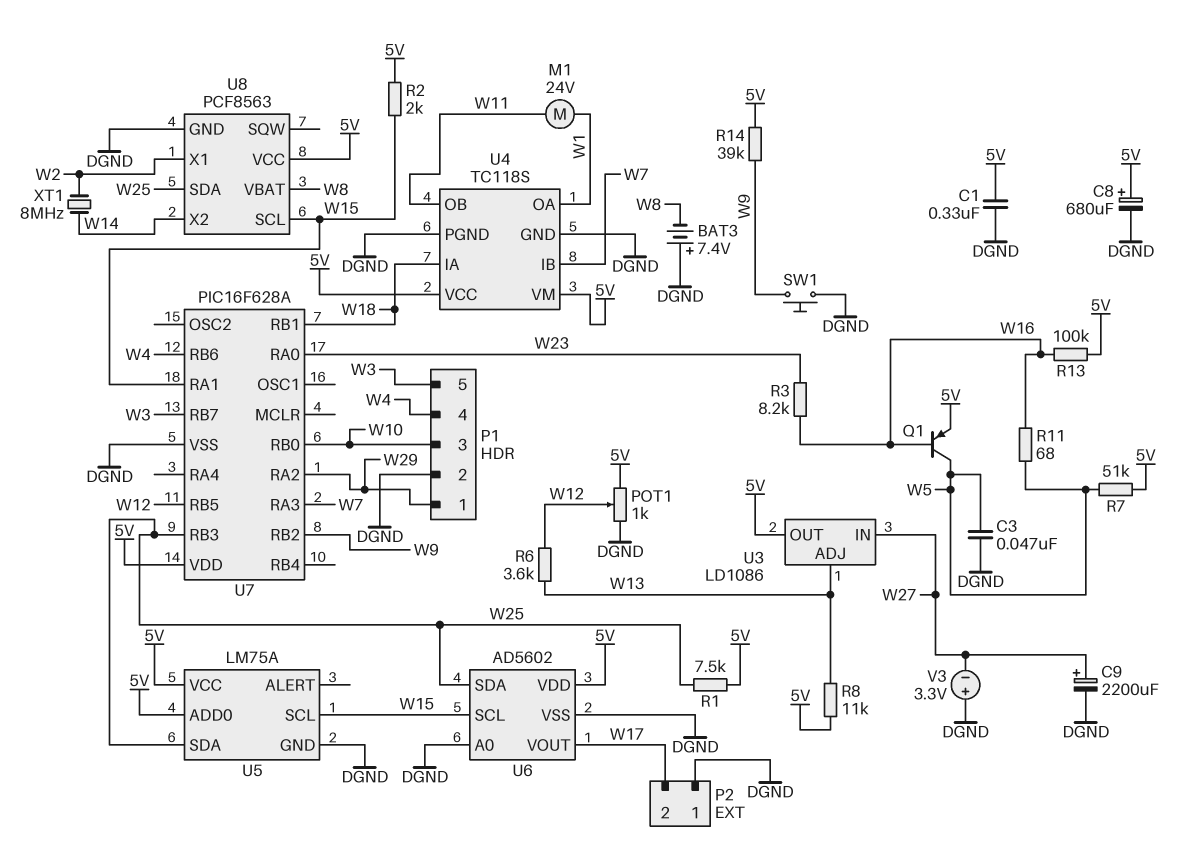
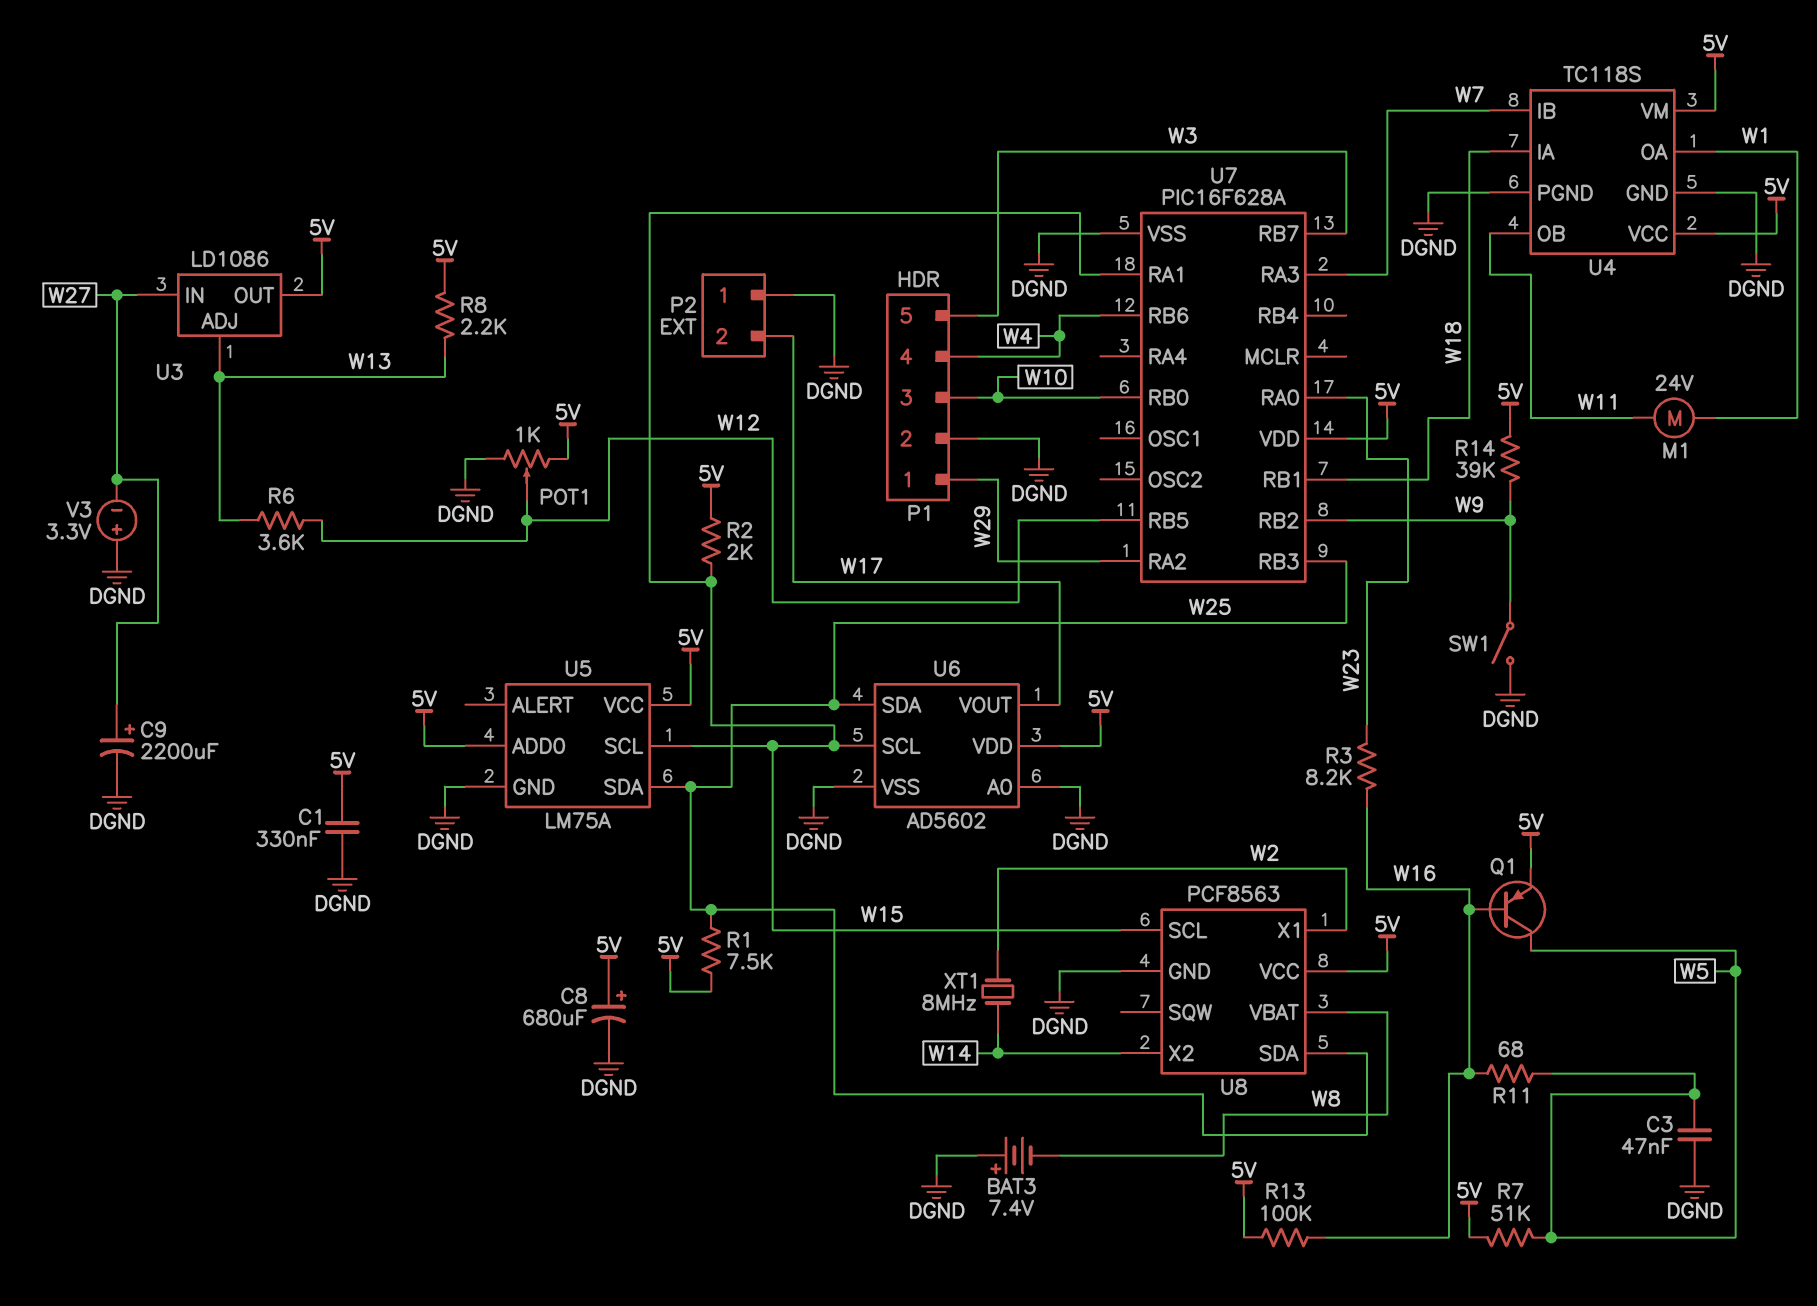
R8: 11k (5V, W13) -> 2.2k (5V, W13)
SW1: button (DGND, W9) -> switch (DGND, W9)

